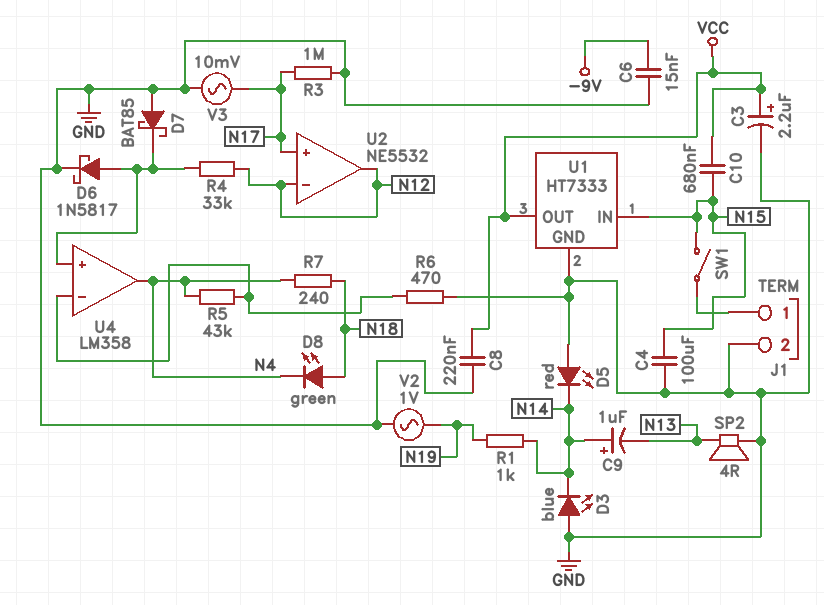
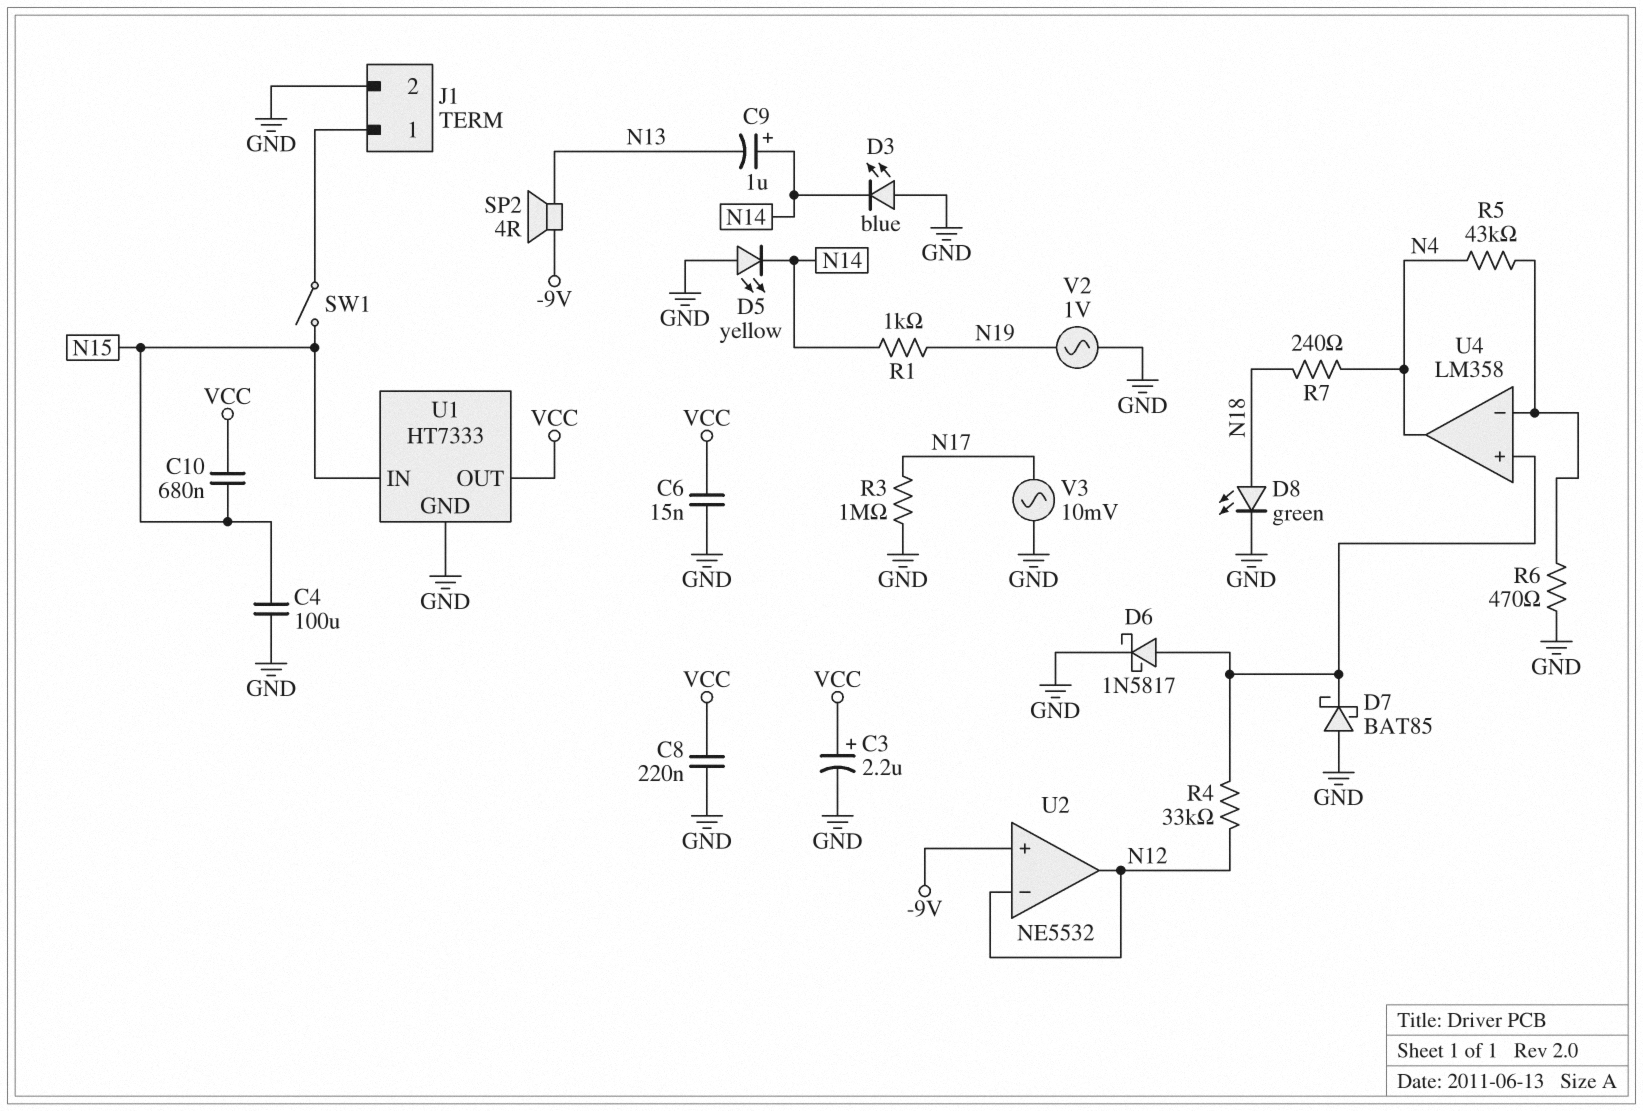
C6: 15nF (-9V, GND) -> 15nF (GND, VCC)
D5: LED red (A GND, K N14) -> LED yellow (A GND, K N14)
D8: LED green (A N18, K N4) -> LED green (A N18, K GND)
SP2: speaker 4R (GND, N13) -> speaker 4R (-9V, N13)
U2 pin in+: N17 -> -9V

